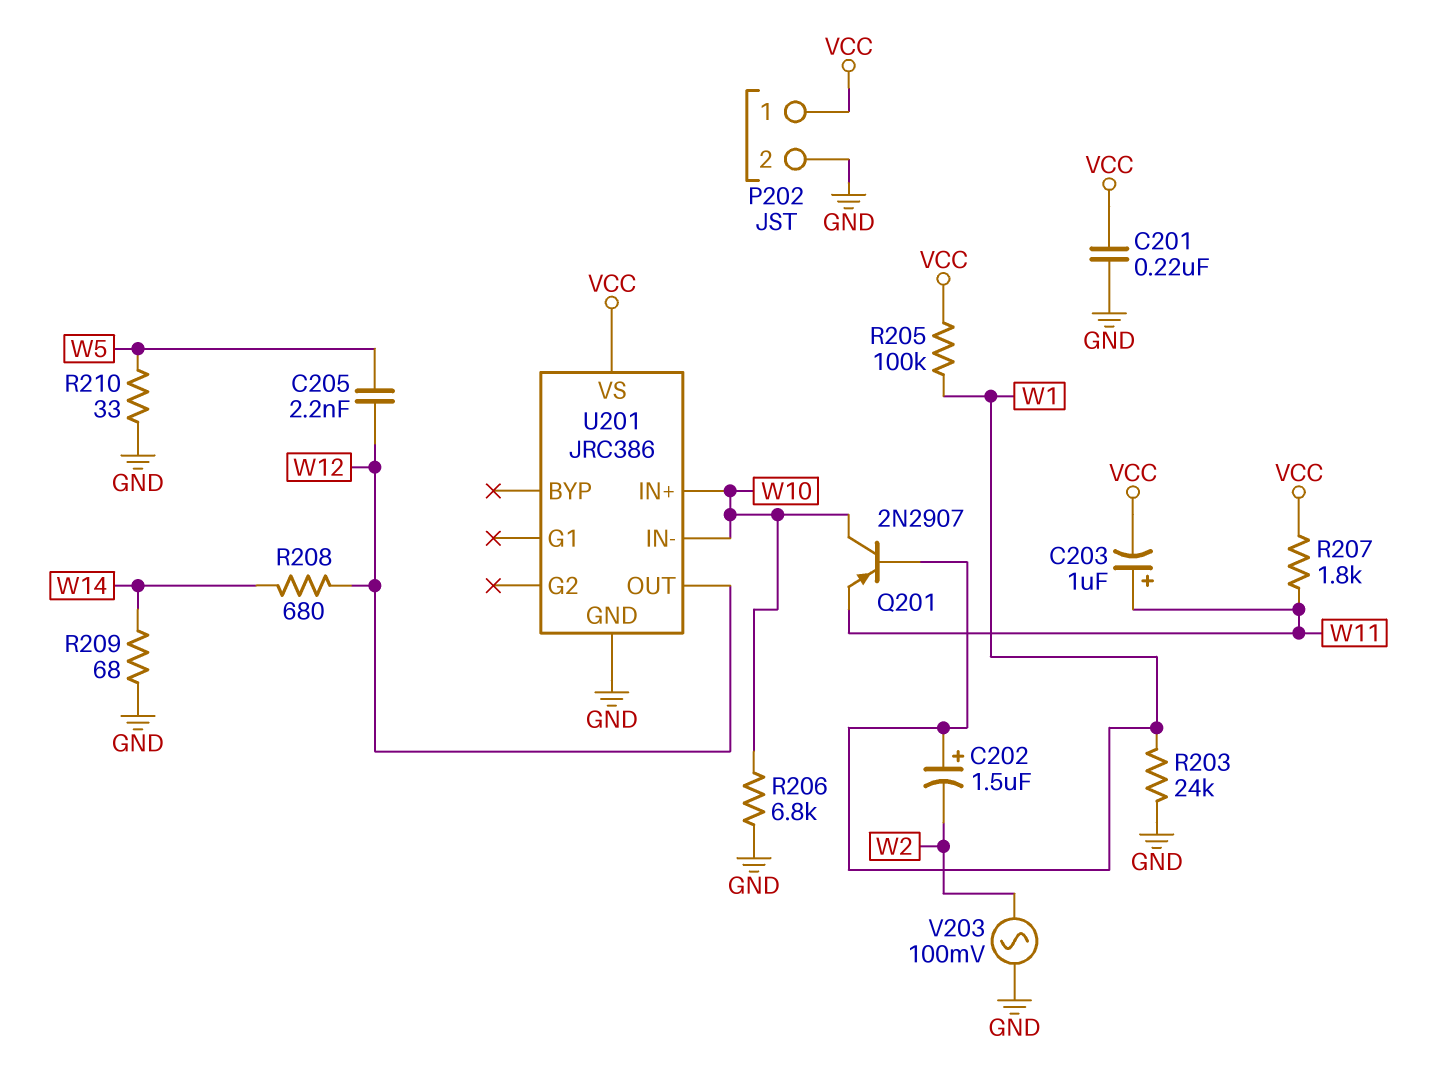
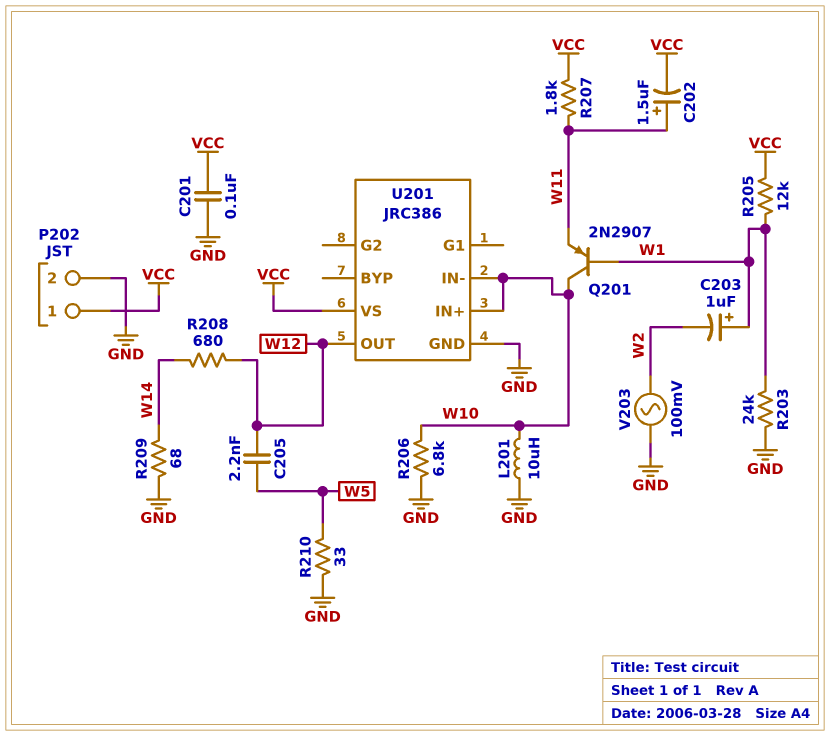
C201: 220nF (GND, VCC) -> 100nF (GND, VCC)
C202: 1.5uF (plus W1, minus W2) -> 1.5uF (plus W11, minus VCC)
C203: 1uF (plus W11, minus VCC) -> 1uF (plus W1, minus W2)
L201: none -> 10uH (GND, W10)
R205: 100k (VCC, W1) -> 12k (VCC, W1)

